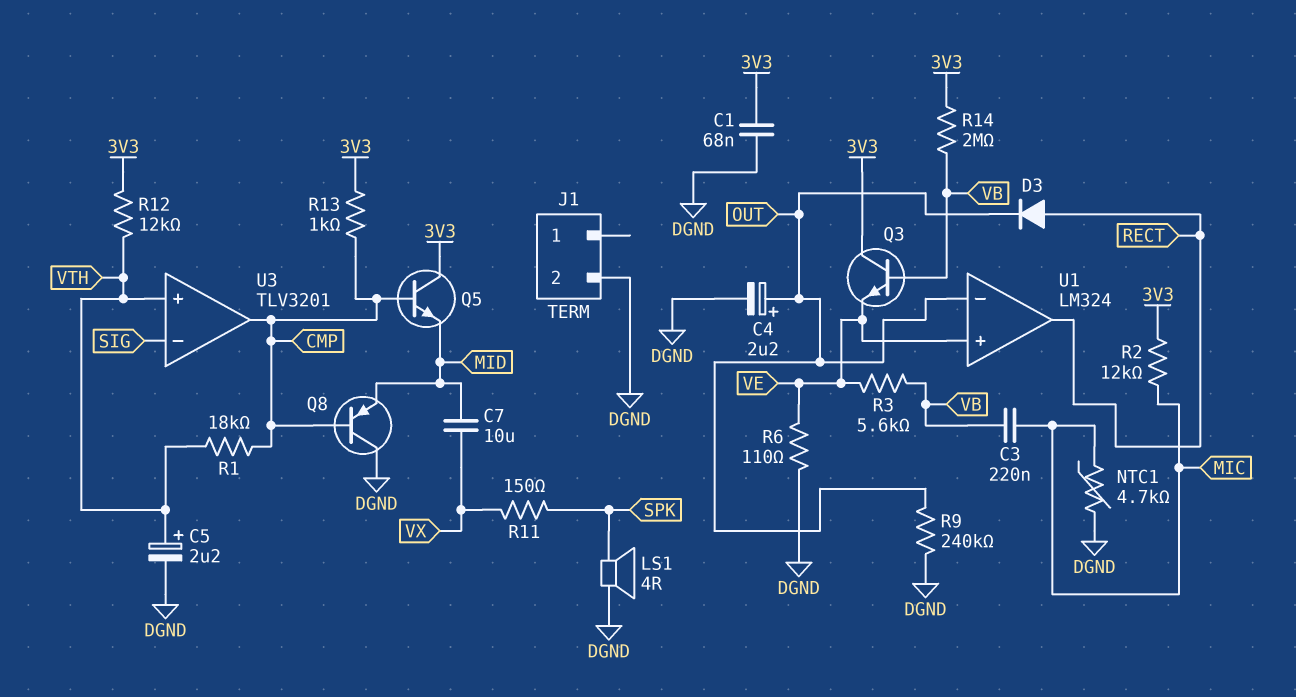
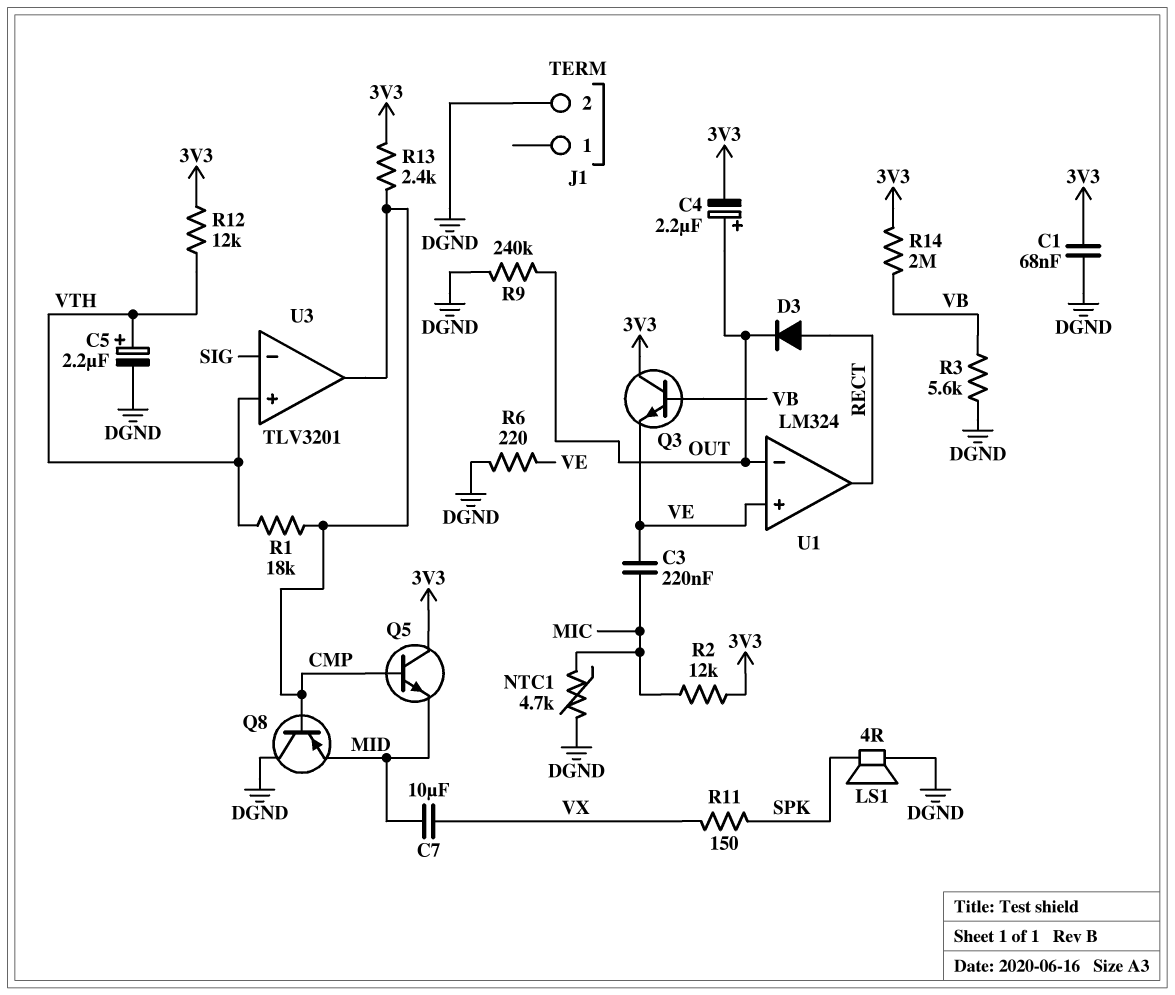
C3: 220nF (MIC, VB) -> 220nF (MIC, VE)
C4: 2.2uF (plus OUT, minus DGND) -> 2.2uF (plus OUT, minus 3V3)
R3: 5.6k (VB, VE) -> 5.6k (DGND, VB)
R6: 110 (DGND, VE) -> 220 (DGND, VE)
R13: 1k (3V3, CMP) -> 2.4k (3V3, CMP)

